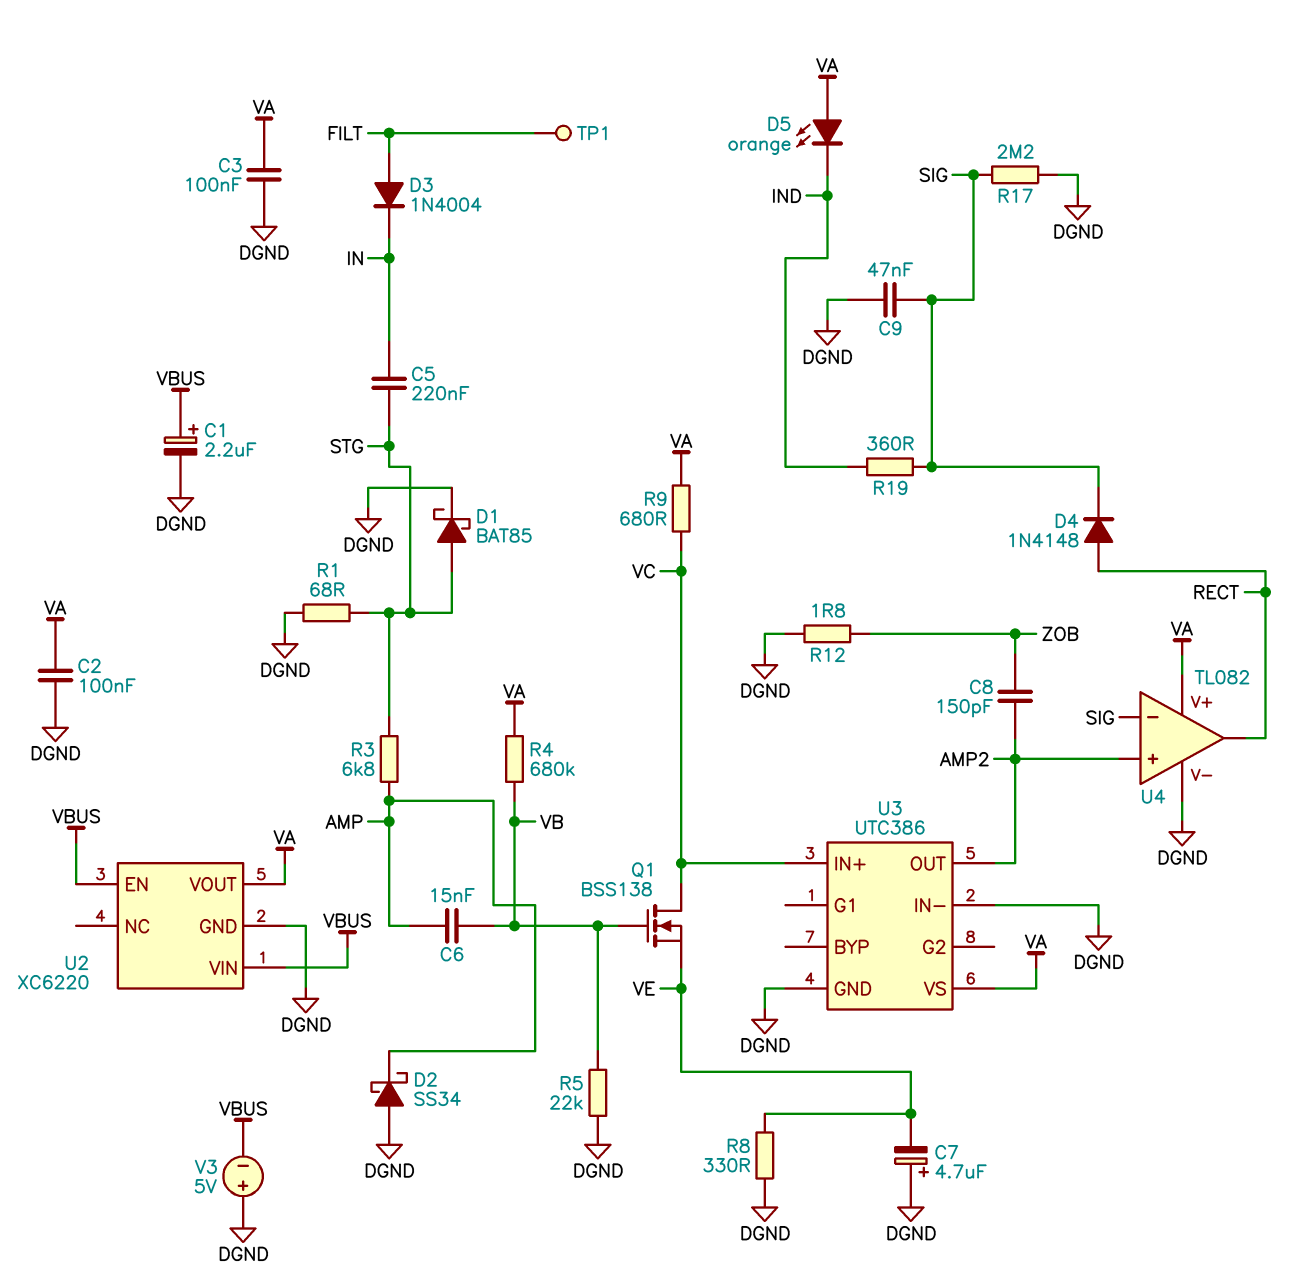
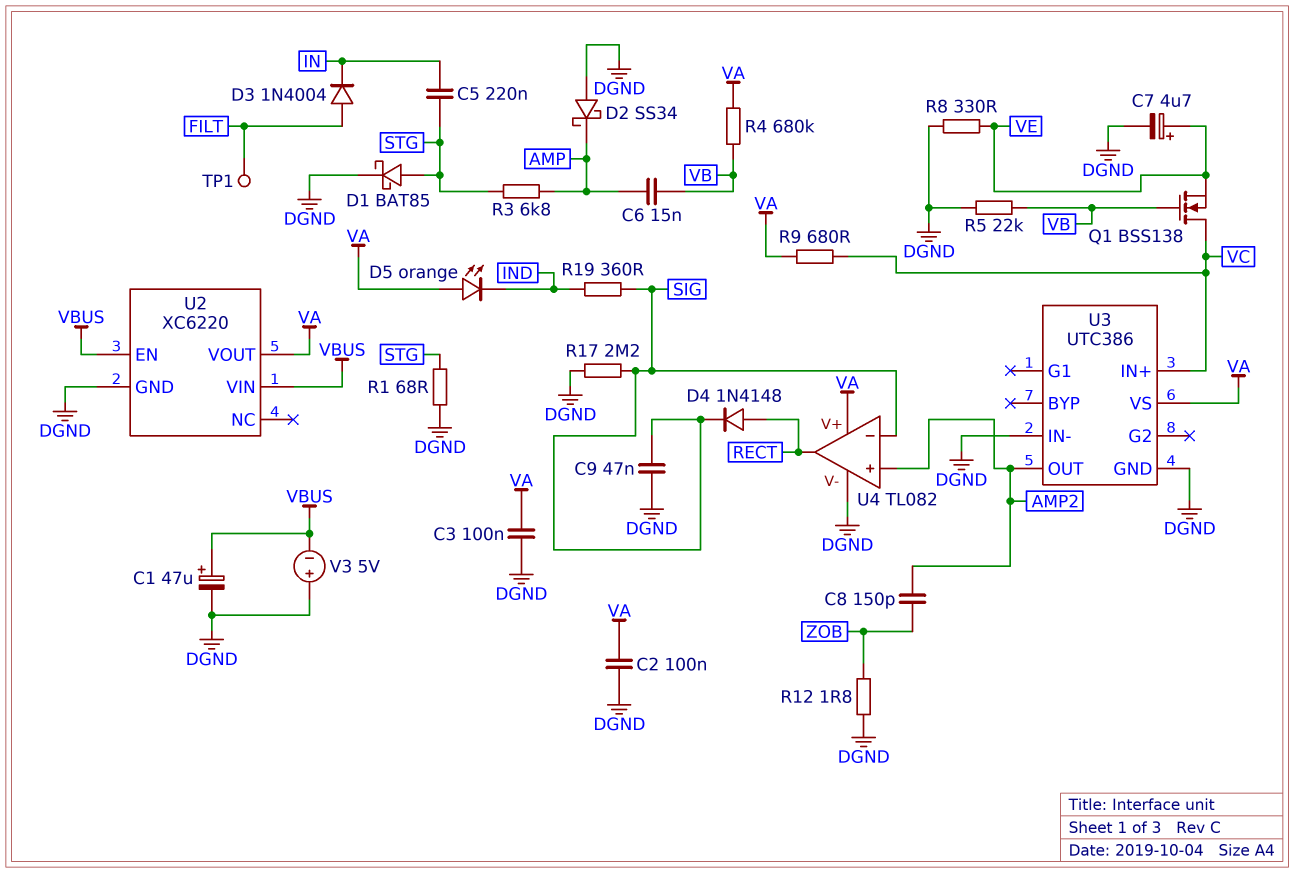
C1: 2.2uF (plus VBUS, minus DGND) -> 47uF (plus VBUS, minus DGND)
C7: 4.7uF (plus DGND, minus VE) -> 4.7uF (plus VE, minus DGND)

